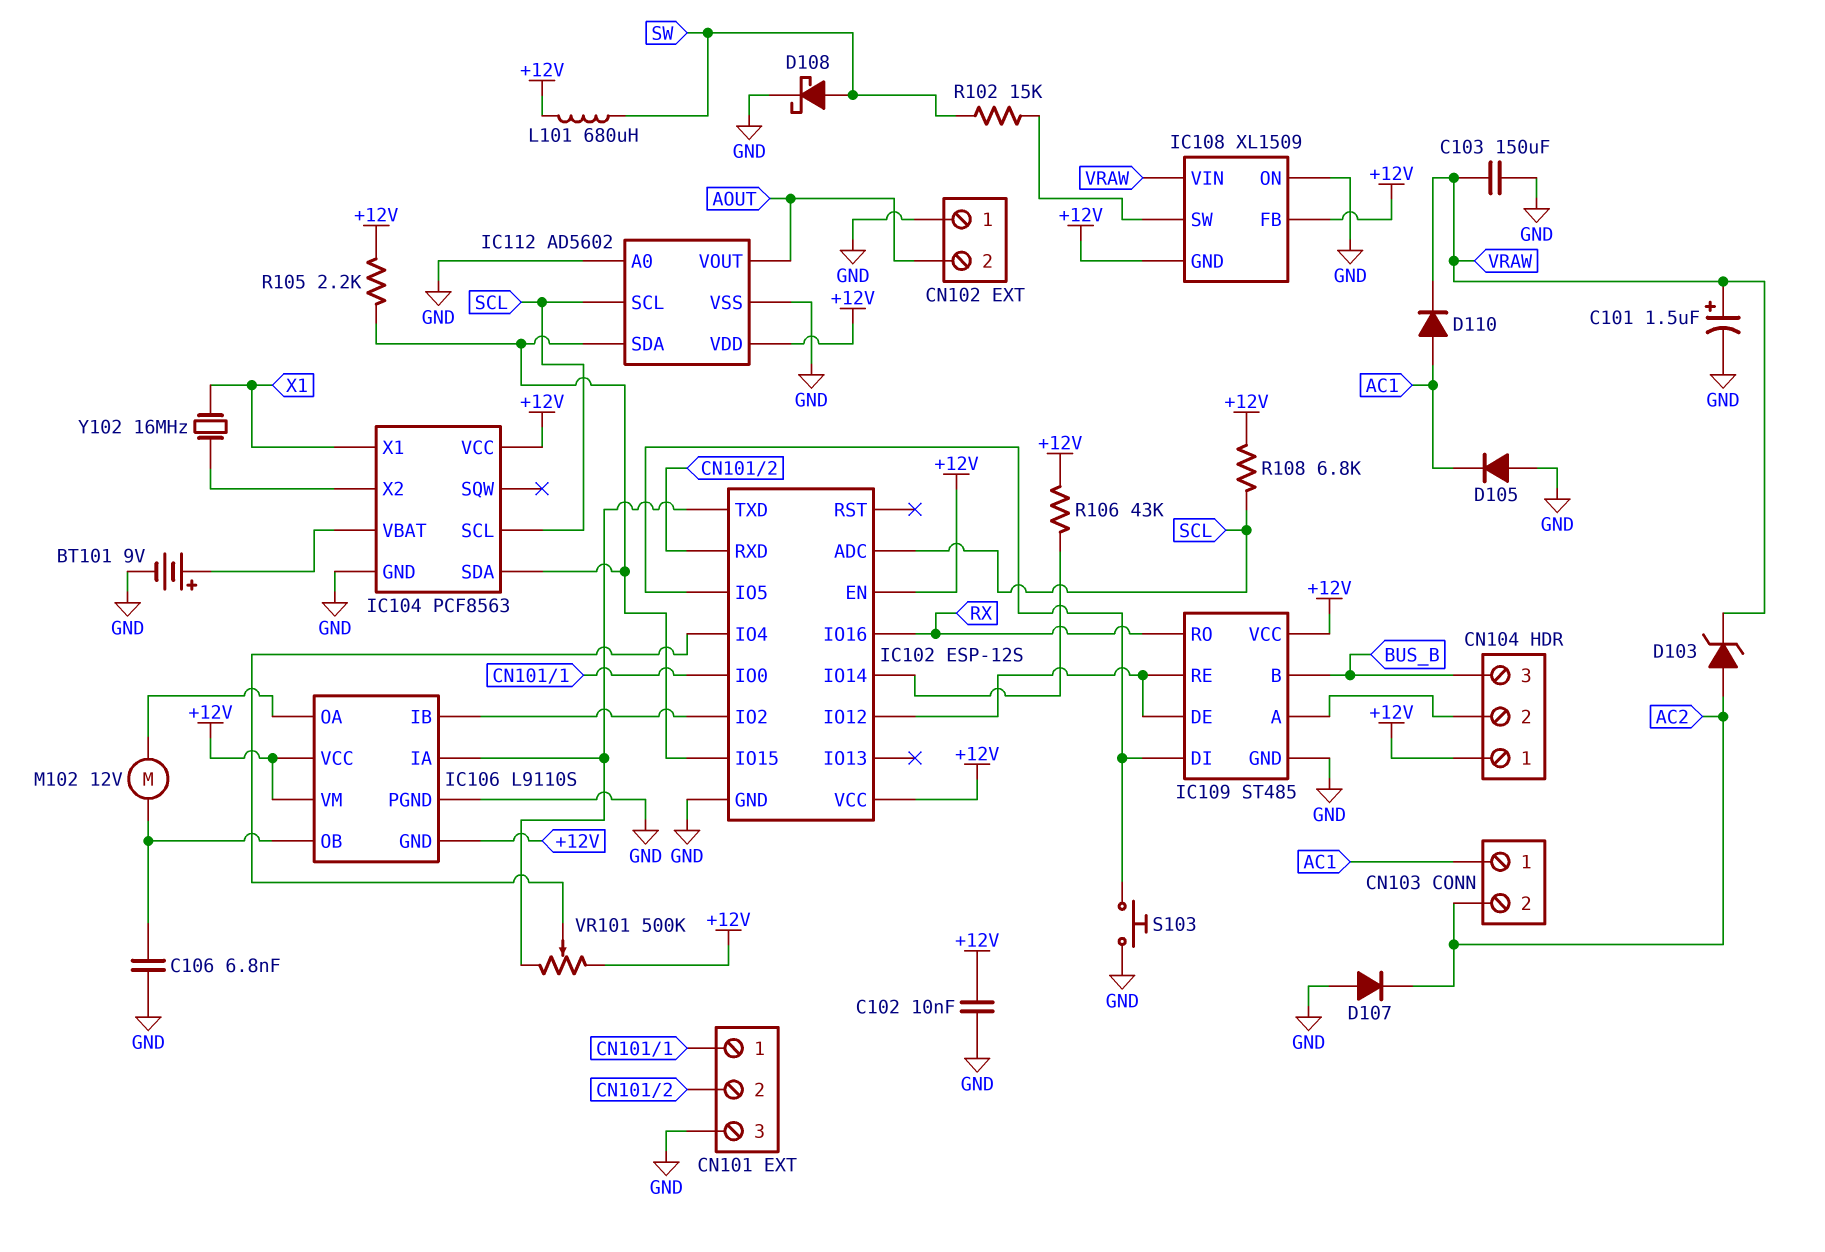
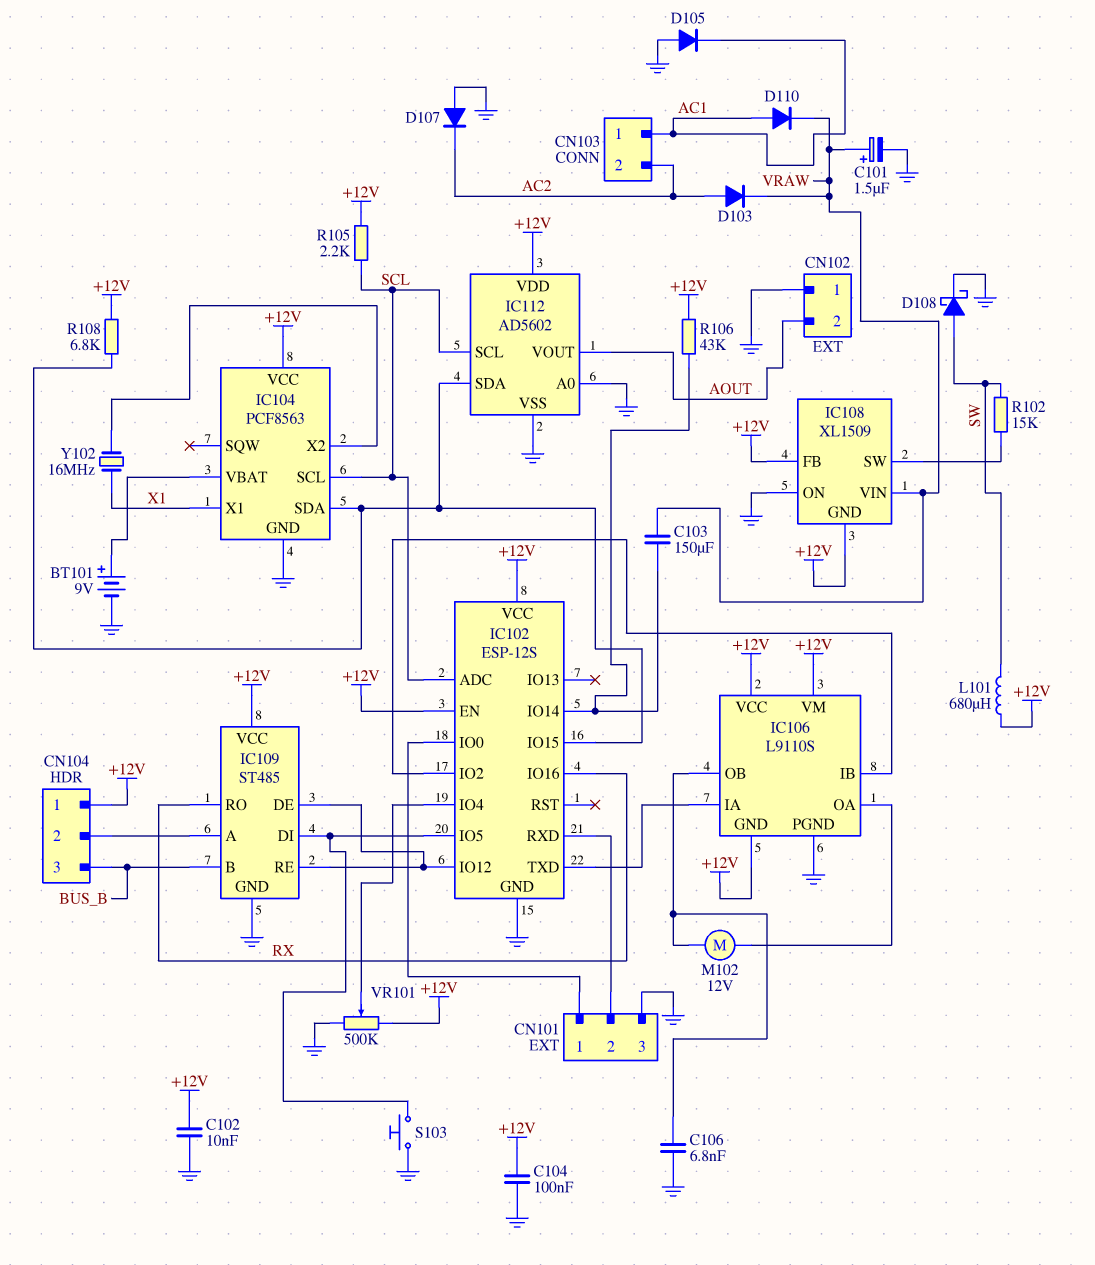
C103: 150uF (GND, VRAW) -> 150uF (IC102/IO14, VRAW)
C104: none -> 100nF (+12V, GND)
D103: zener (A AC2, K VRAW) -> diode (A AC2, K VRAW)
R105: 2.2k (+12V, IC102/IO15) -> 2.2k (+12V, SCL)
R108: 6.8k (+12V, SCL) -> 6.8k (+12V, IC102/IO15)
VR101: 500k (+12V, IC102/TXD, wiper IC102/IO4) -> 500k (+12V, GND, wiper IC102/IO4)

